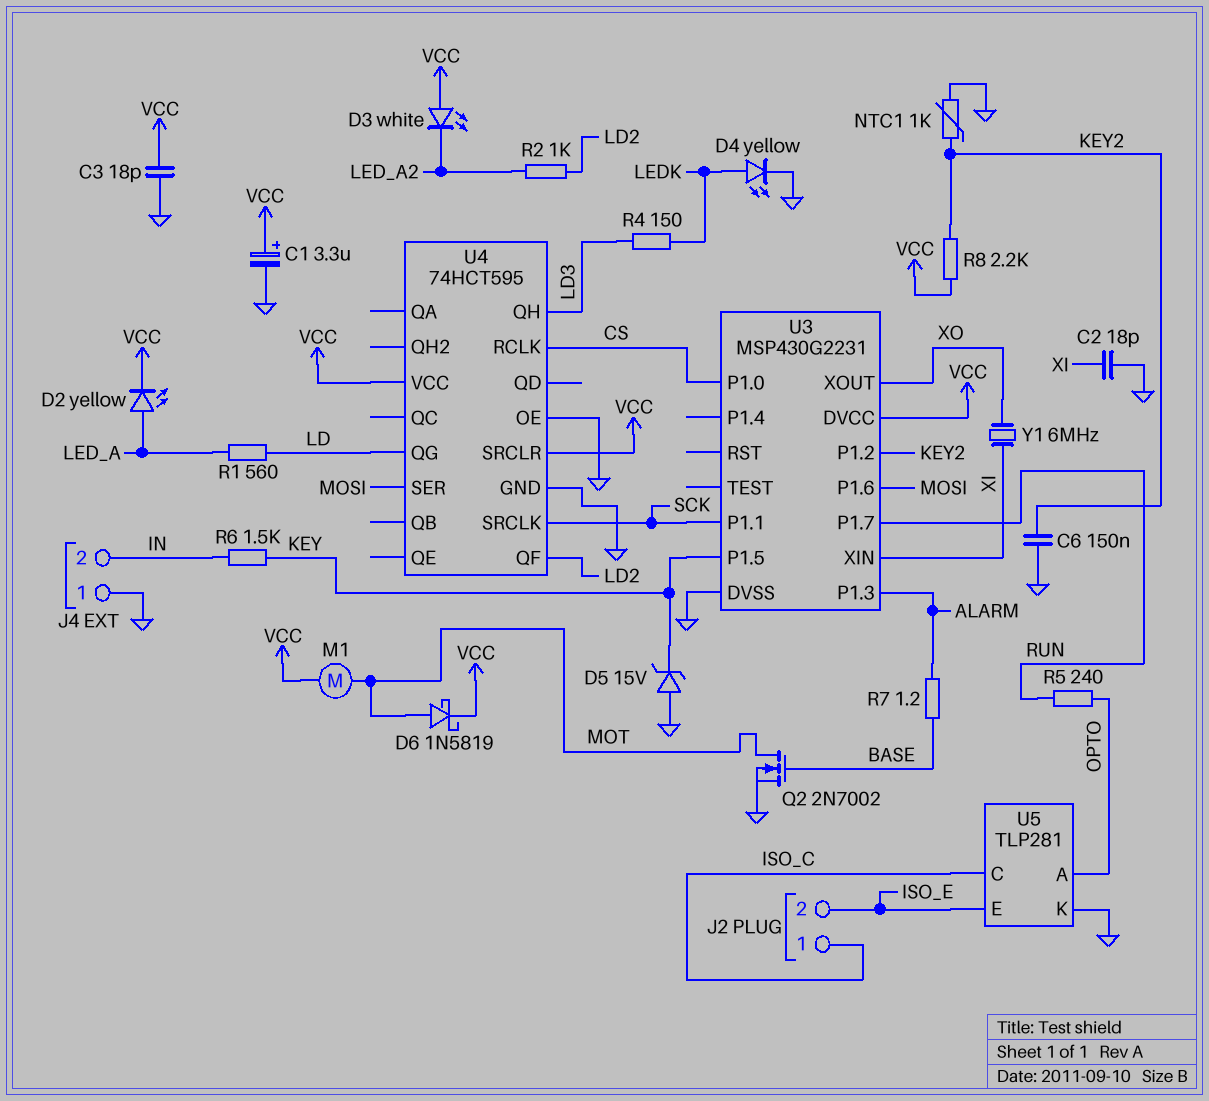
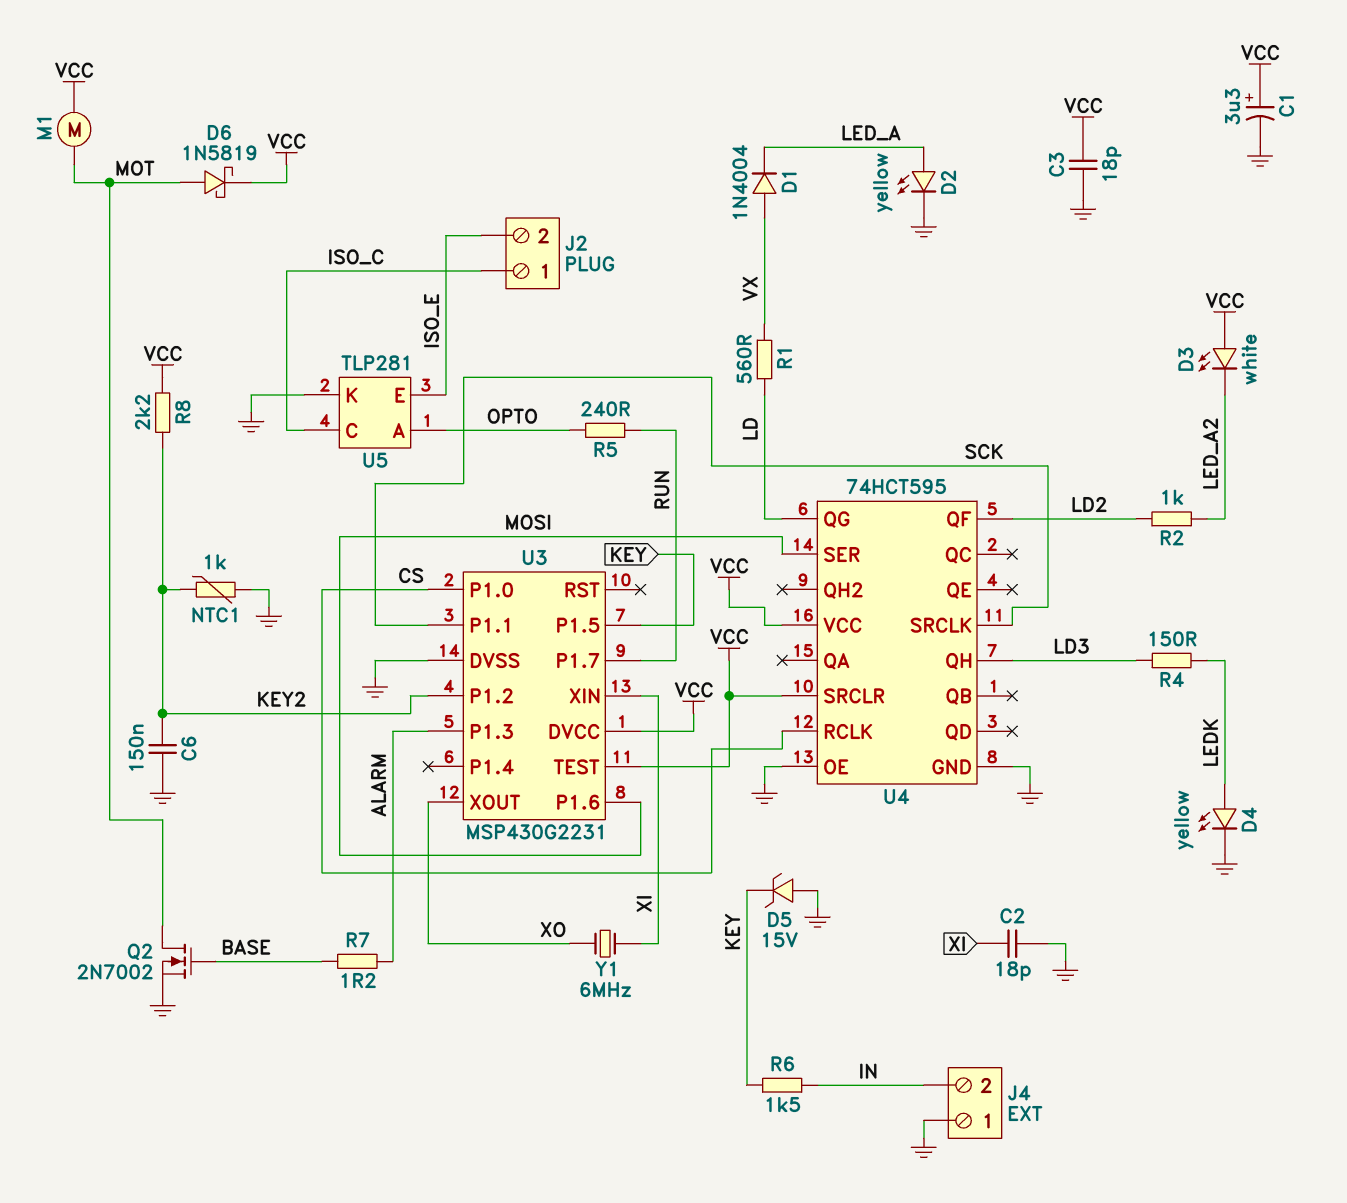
D1: none -> diode 1N4004 (A VX, K LED_A)
D2: LED yellow (A LED_A, K VCC) -> LED yellow (A LED_A, K GND)
R1: 560 (LD, LED_A) -> 560 (LD, VX)
U3 pin TEST: none -> VCC

